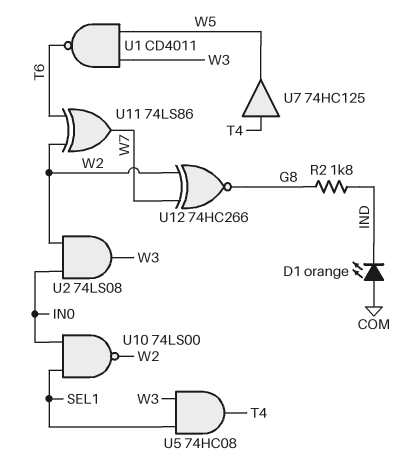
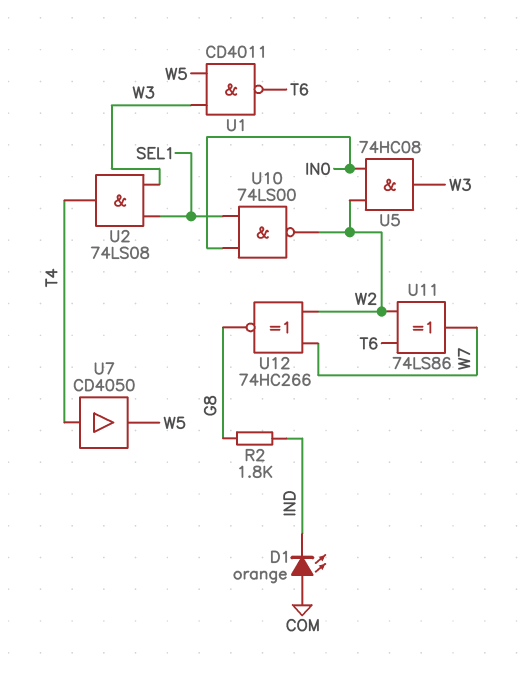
U2: AND 74LS08 (in IN0, in W2, out W3) -> AND 74LS08 (in SEL1, in W3, out T4)
U5: AND 74HC08 (in SEL1, in W3, out T4) -> AND 74HC08 (in IN0, in W2, out W3)
U7: buffer 74HC125 (in T4, out W5) -> buffer CD4050 (in T4, out W5)

